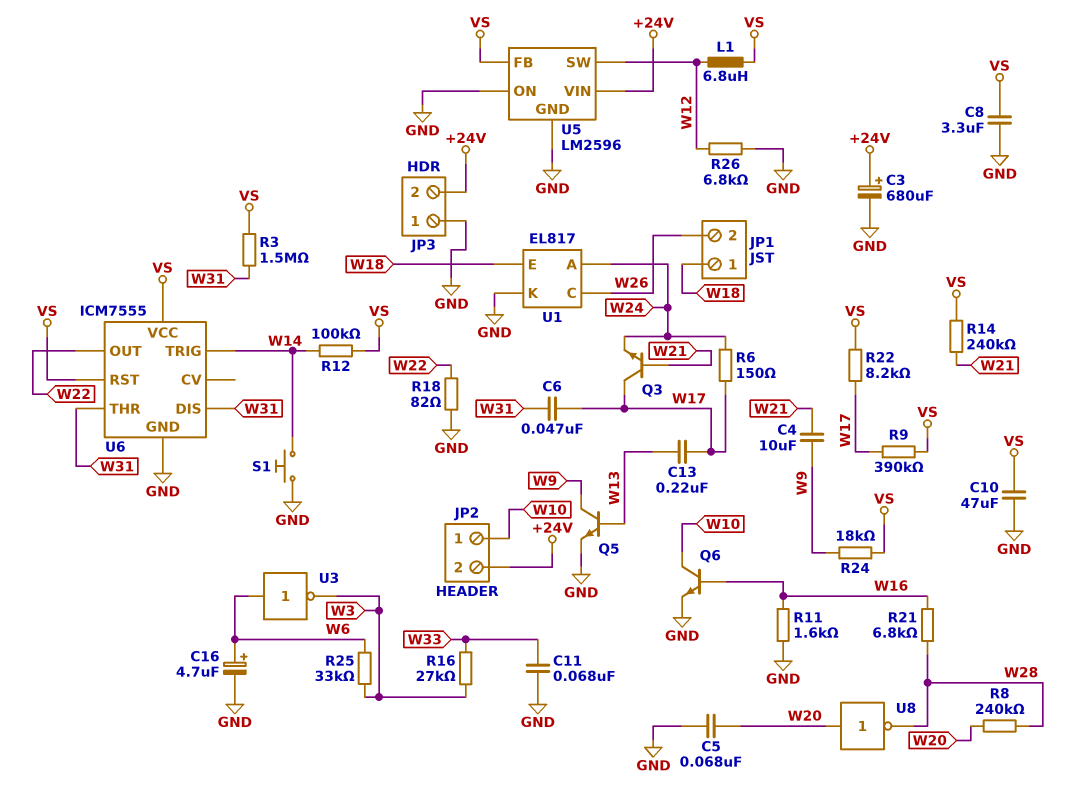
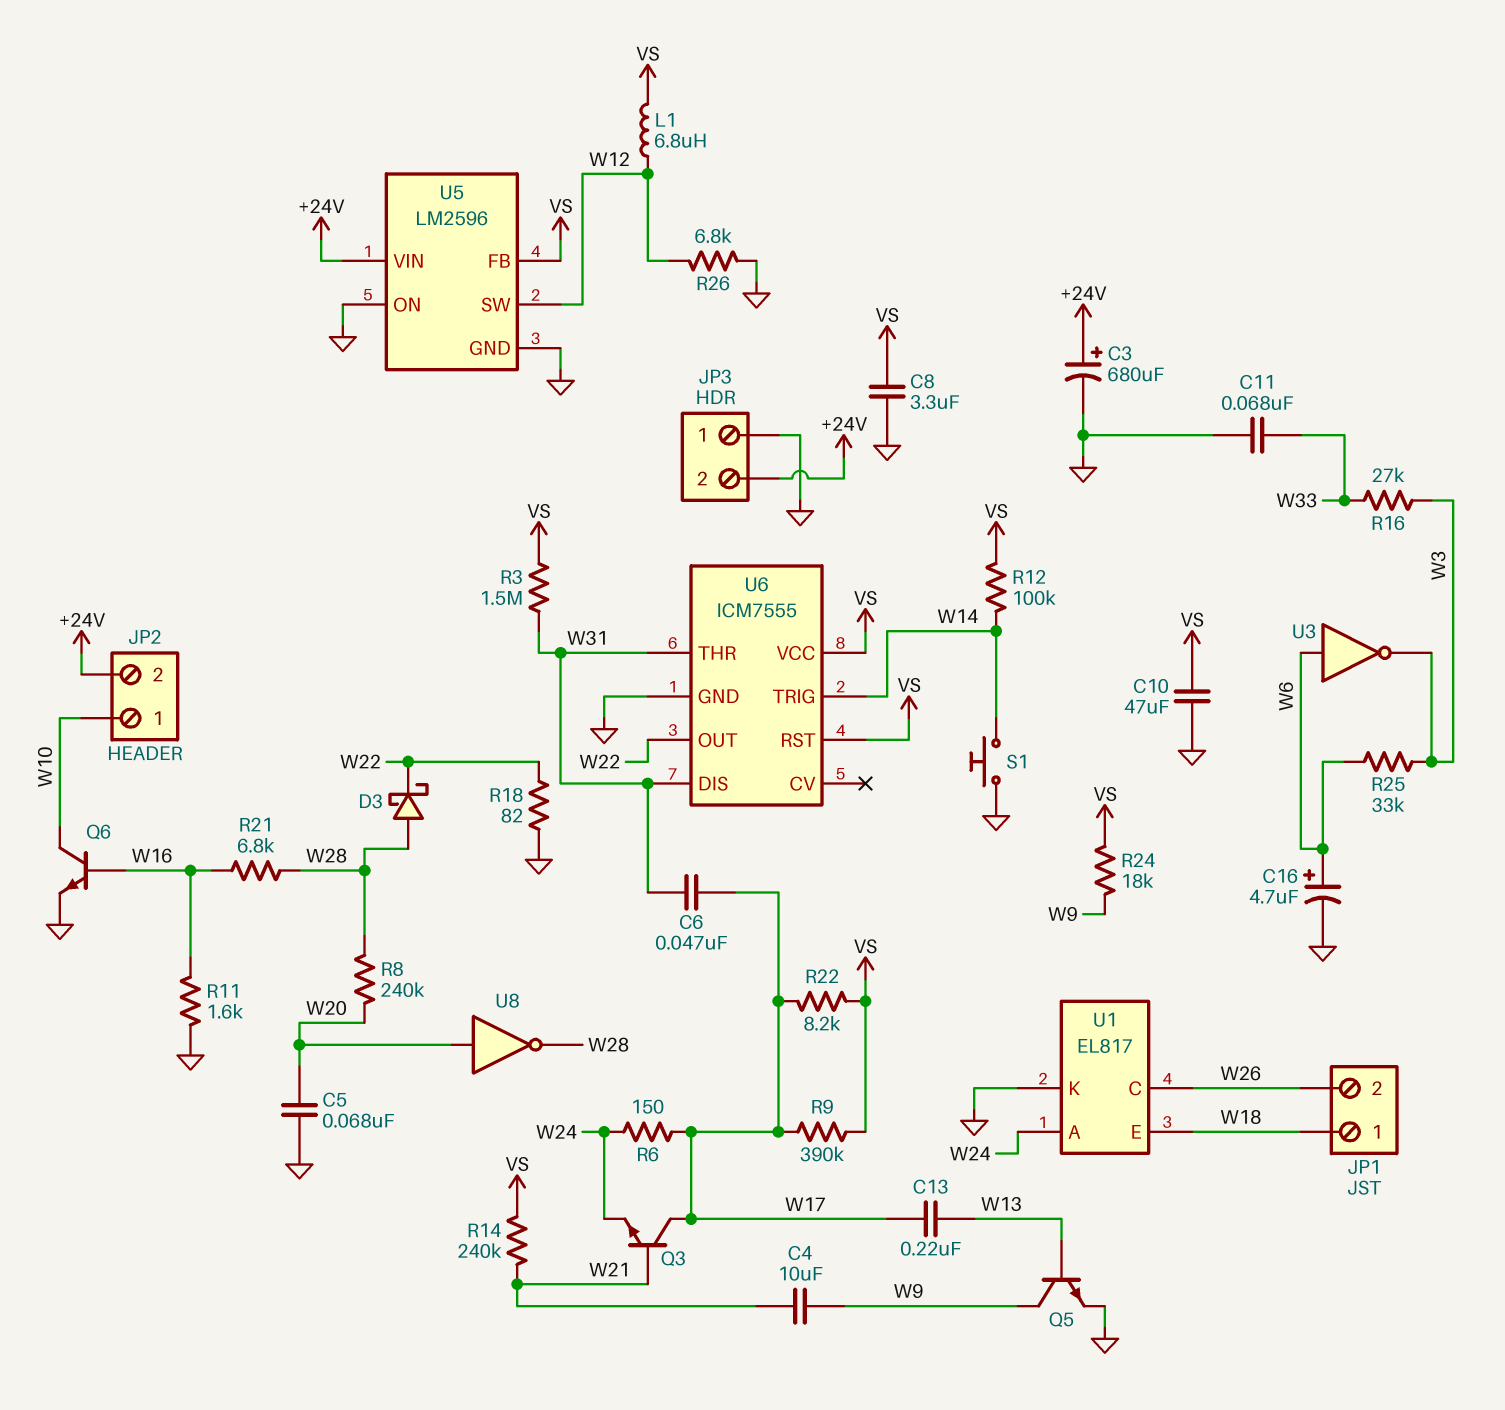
D3: none -> schottky (A W28, K W22)

